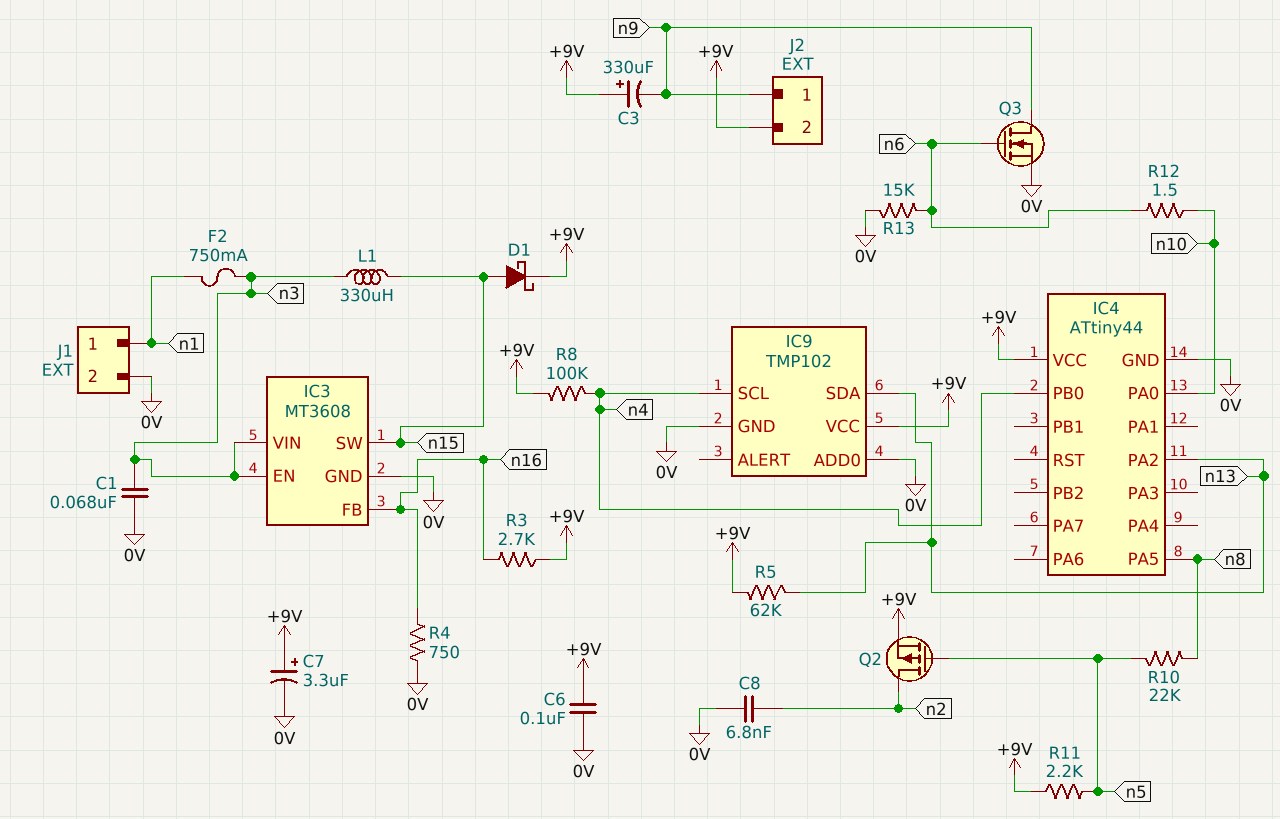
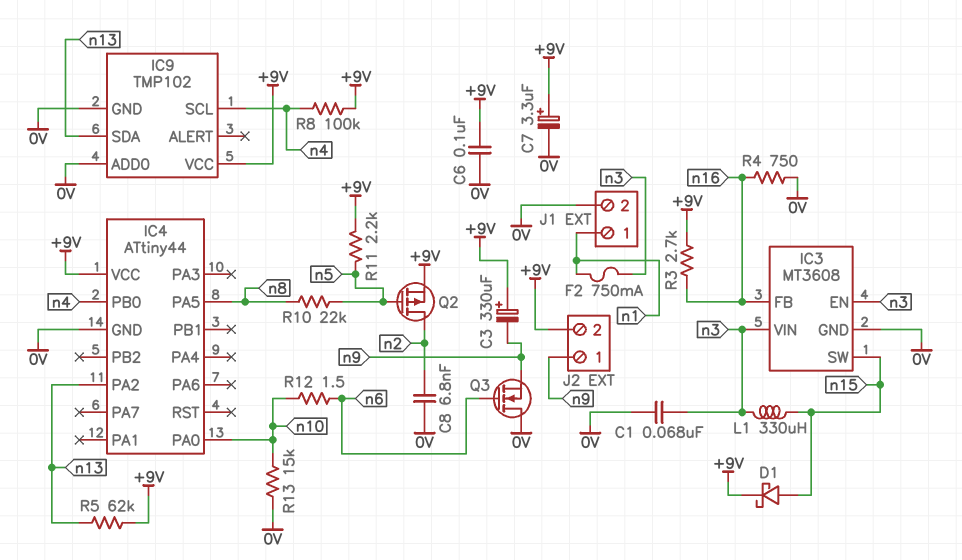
Q3: NMOS (G n6, D n9, S 0V) -> NMOS (G n6, D 0V, S n9)
R13: 15k (0V, n6) -> 15k (0V, n10)

